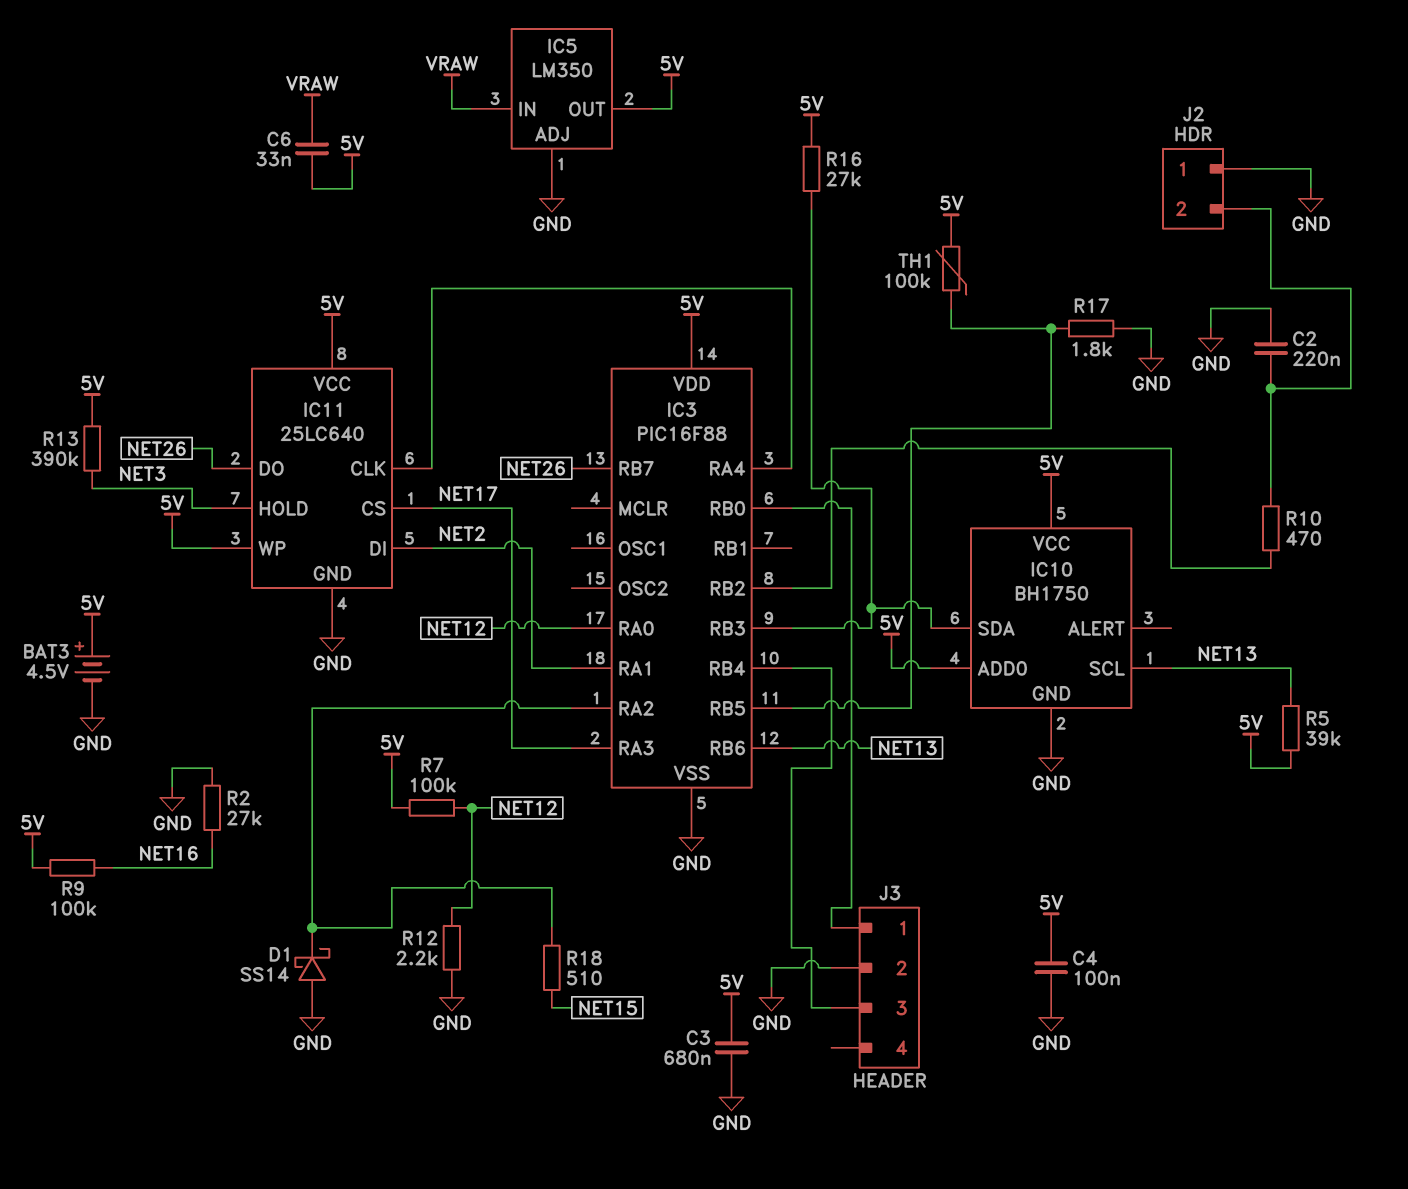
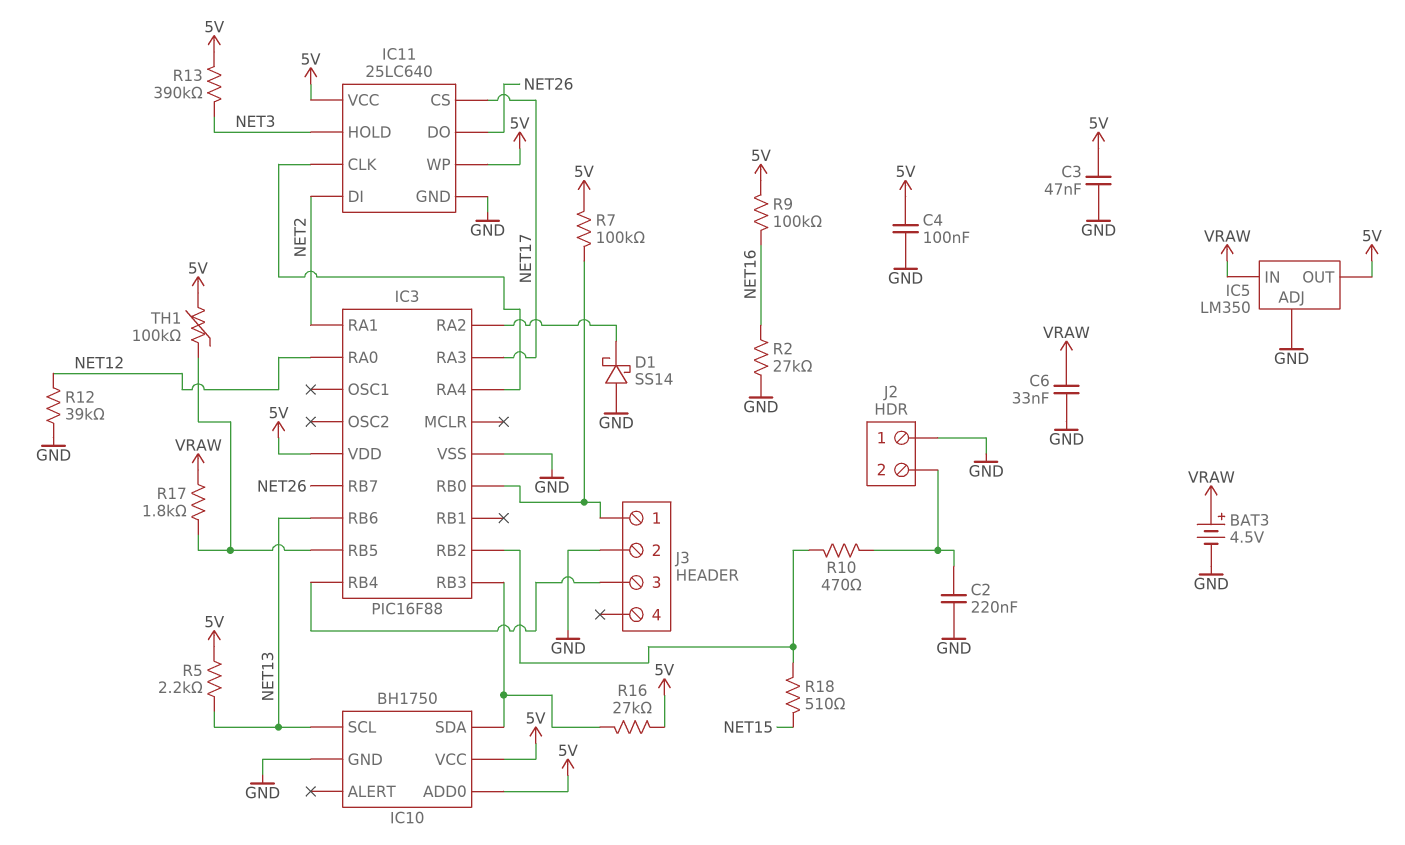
BAT3: 4.5V (plus 5V, minus GND) -> 4.5V (plus VRAW, minus GND)
C3: 680nF (5V, GND) -> 47nF (5V, GND)
C6: 33nF (5V, VRAW) -> 33nF (GND, VRAW)
R5: 39k (5V, NET13) -> 2.2k (5V, NET13)
R7: 100k (5V, NET12) -> 100k (5V, IC3/RB0)
R12: 2.2k (GND, NET12) -> 39k (GND, NET12)
R17: 1.8k (GND, IC3/RB5) -> 1.8k (IC3/RB5, VRAW)
R18: 510 (IC3/RA2, NET15) -> 510 (IC3/RB2, NET15)

